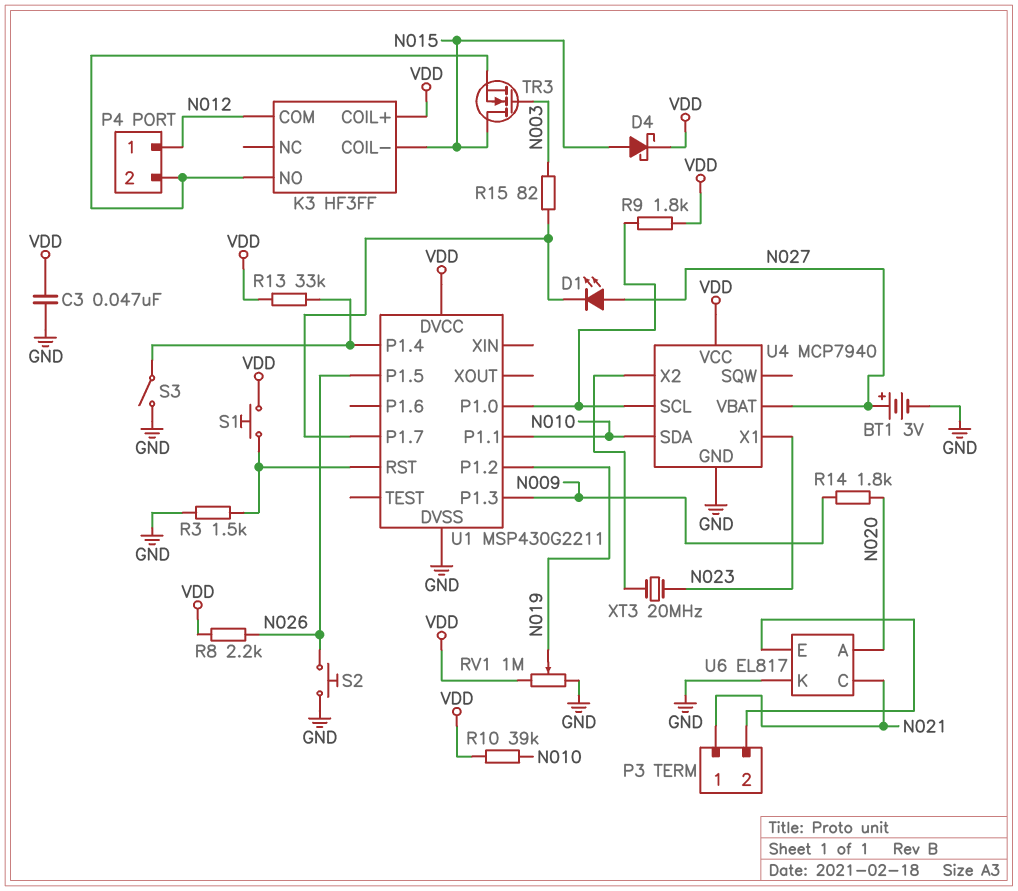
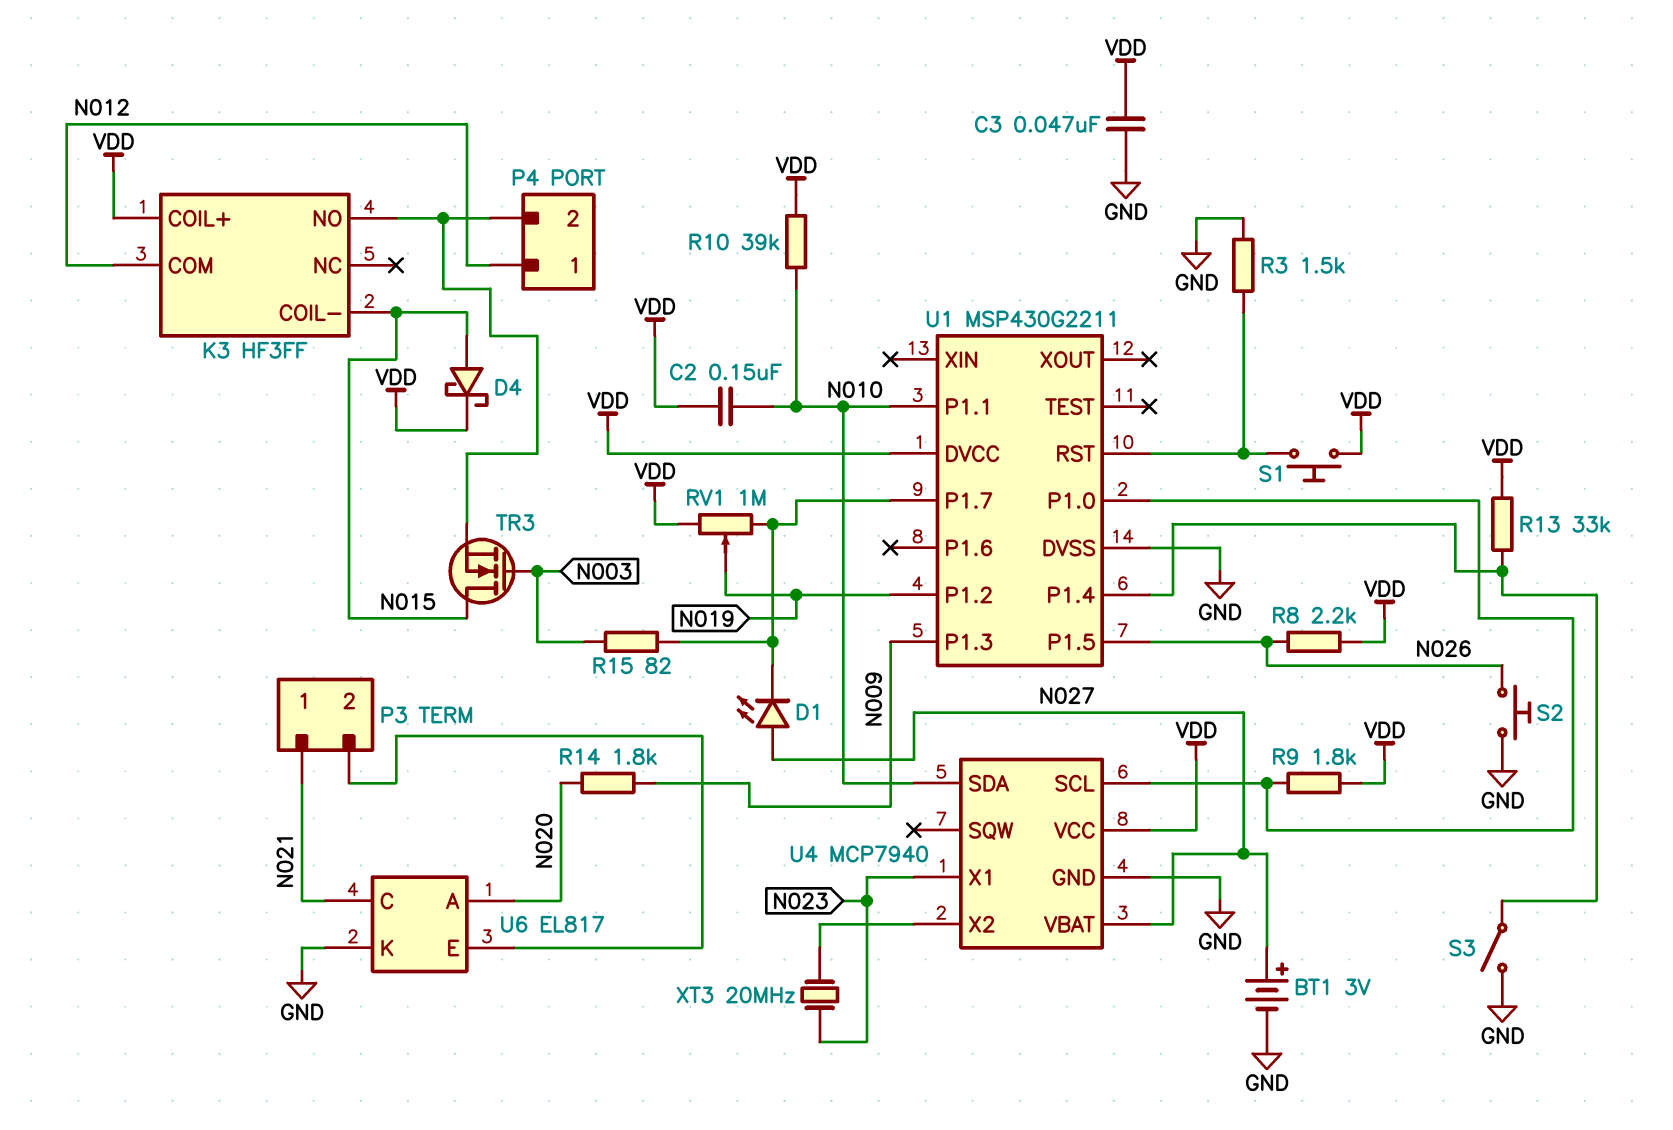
C2: none -> 150nF (N010, VDD)
RV1: 1M (GND, VDD, wiper N019) -> 1M (U1/P1.7, VDD, wiper N019)

